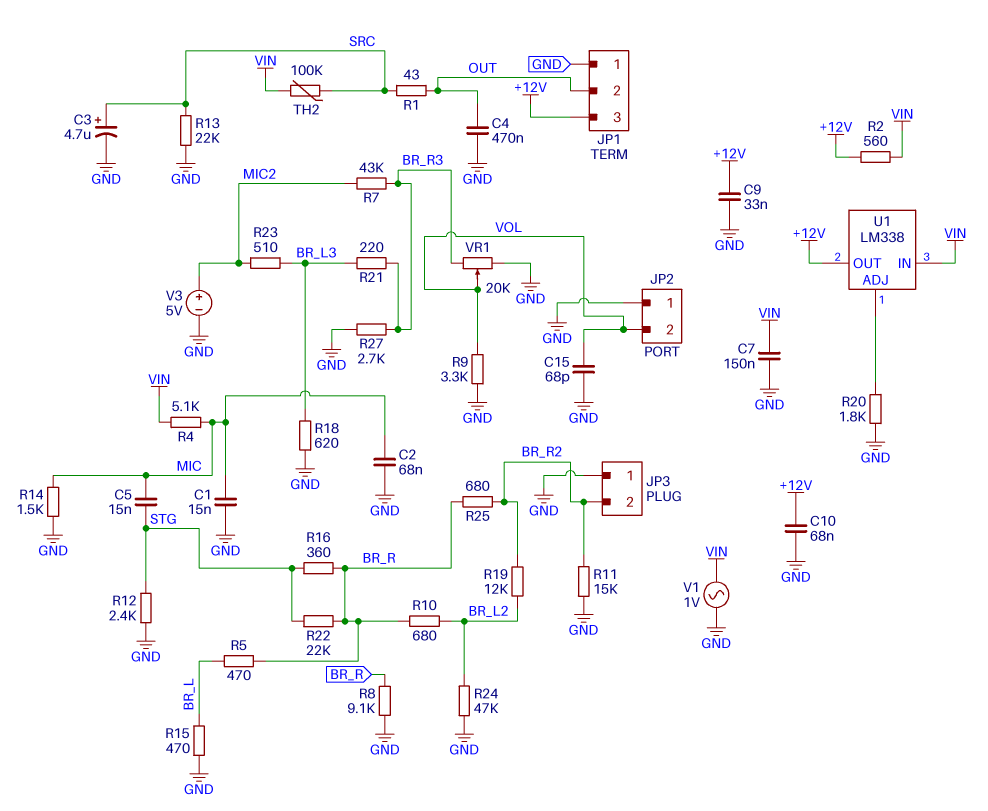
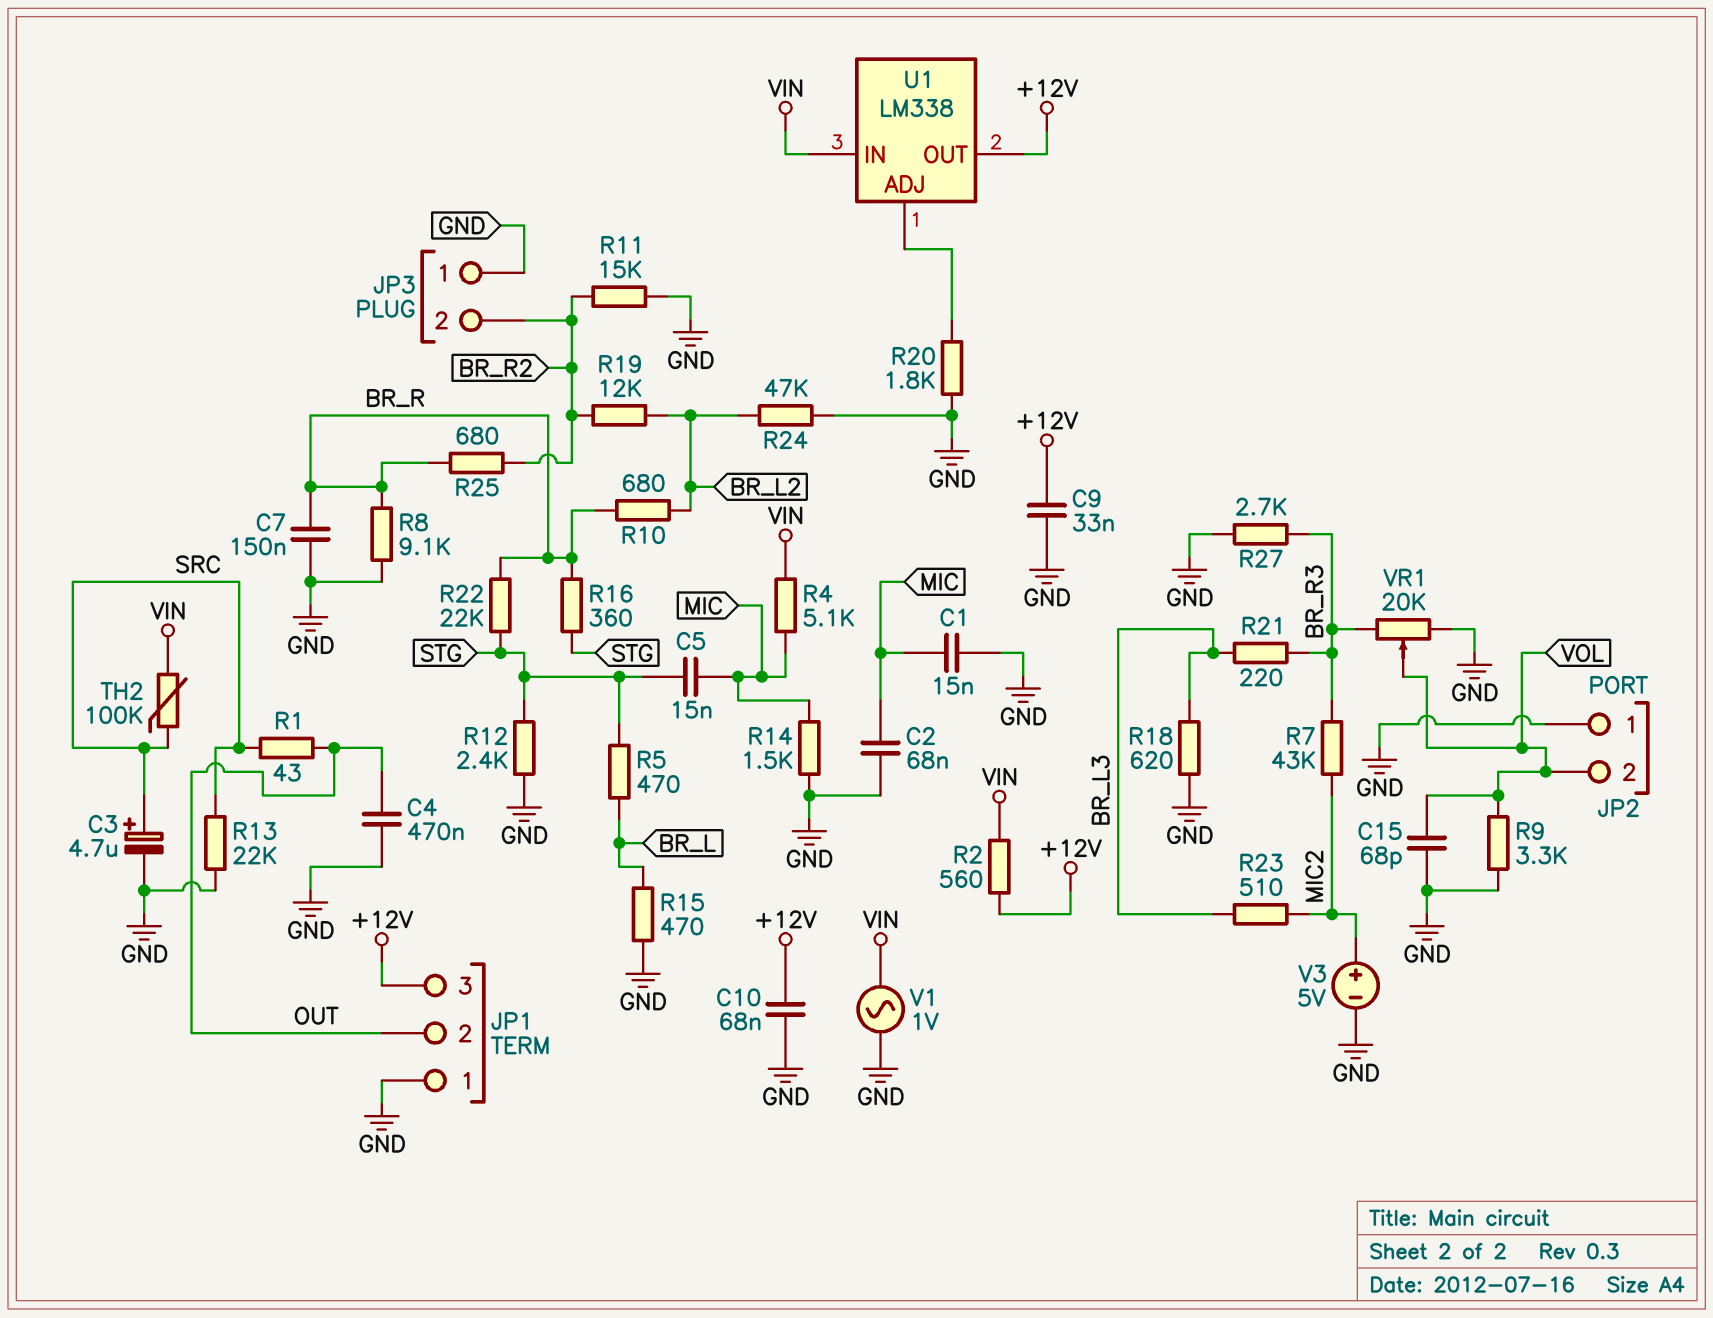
C7: 150nF (GND, VIN) -> 150nF (BR_R, GND)
R5: 470 (BR_L, BR_R) -> 470 (BR_L, STG)

